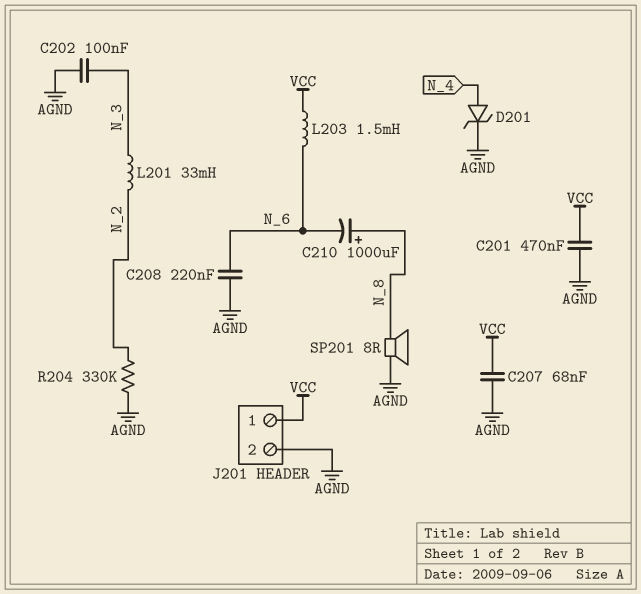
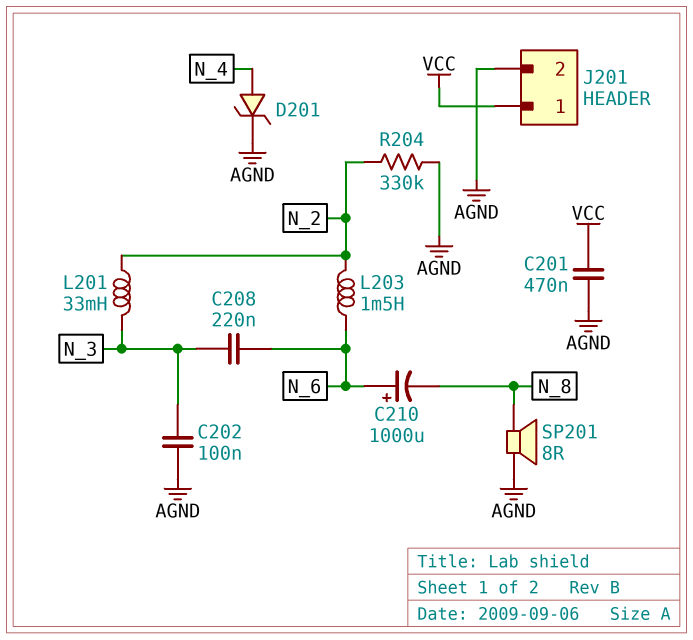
C207: 68nF (AGND, VCC) -> none
C208: 220nF (AGND, N_6) -> 220nF (N_3, N_6)
C210: 1000uF (plus N_8, minus N_6) -> 1000uF (plus N_6, minus N_8)
L203: 1.5mH (N_6, VCC) -> 1.5mH (N_2, N_6)

